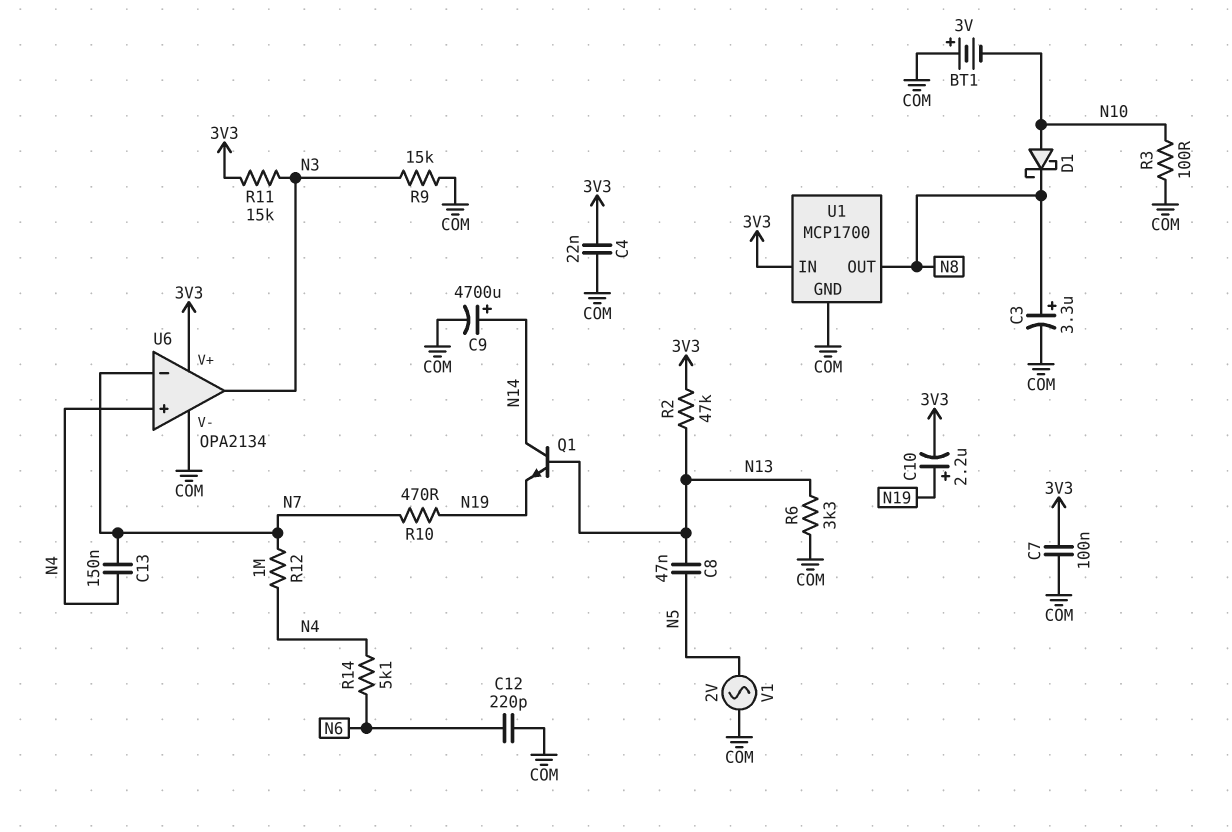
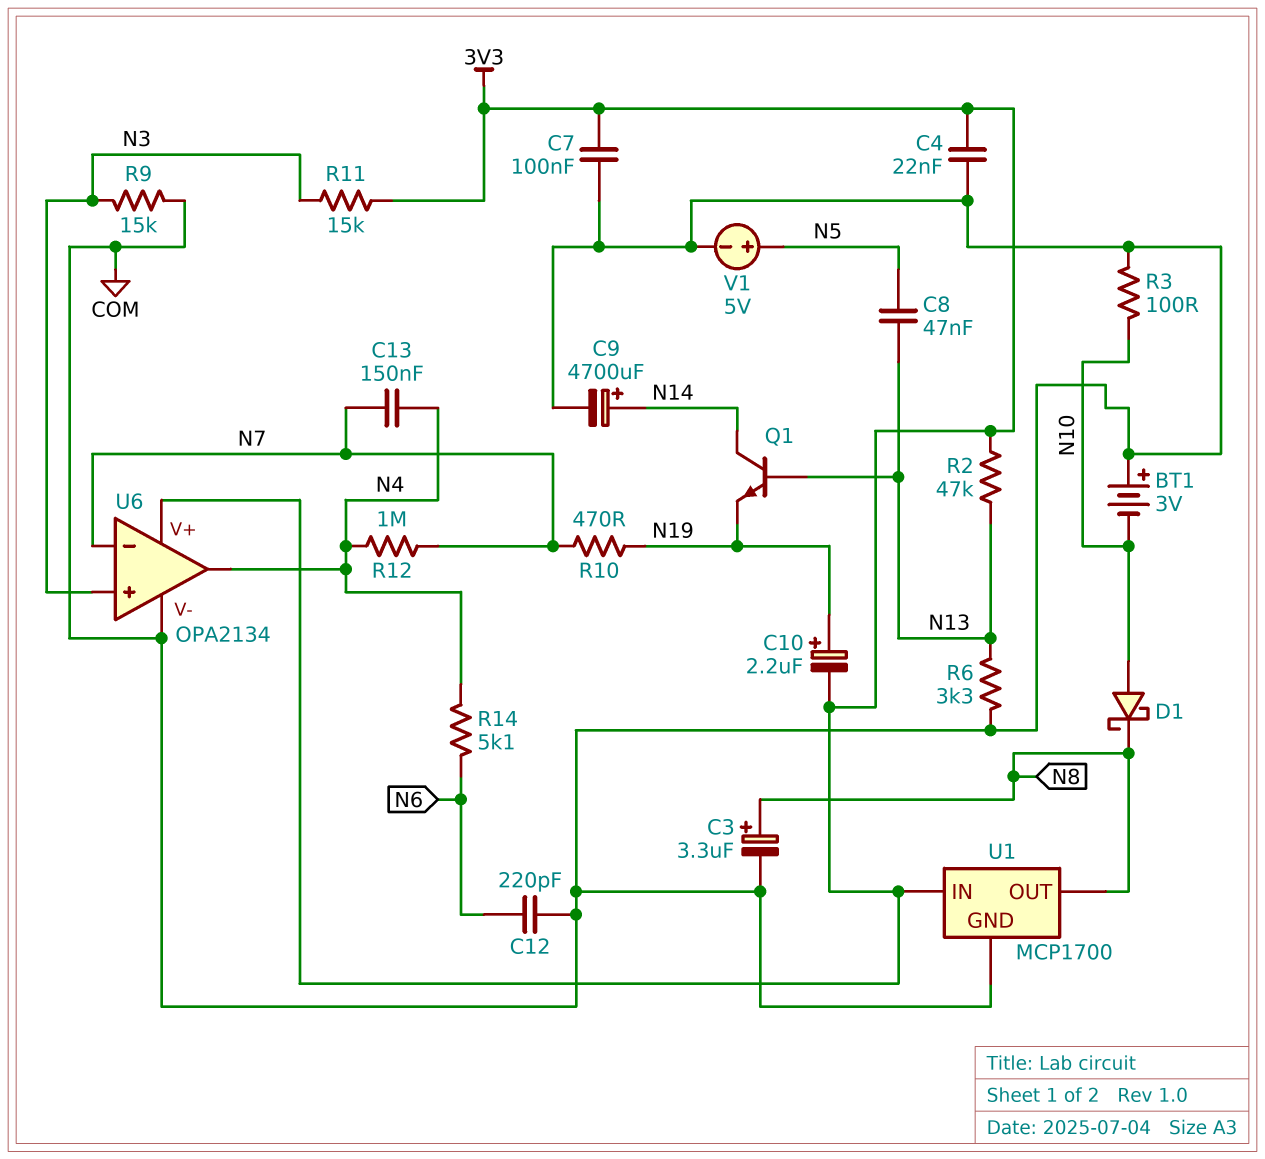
U6 pin in+: N4 -> N3
U6 pin out: N3 -> N4
V1: AC 2V (COM, N5) -> 5V (plus N5, minus COM)

